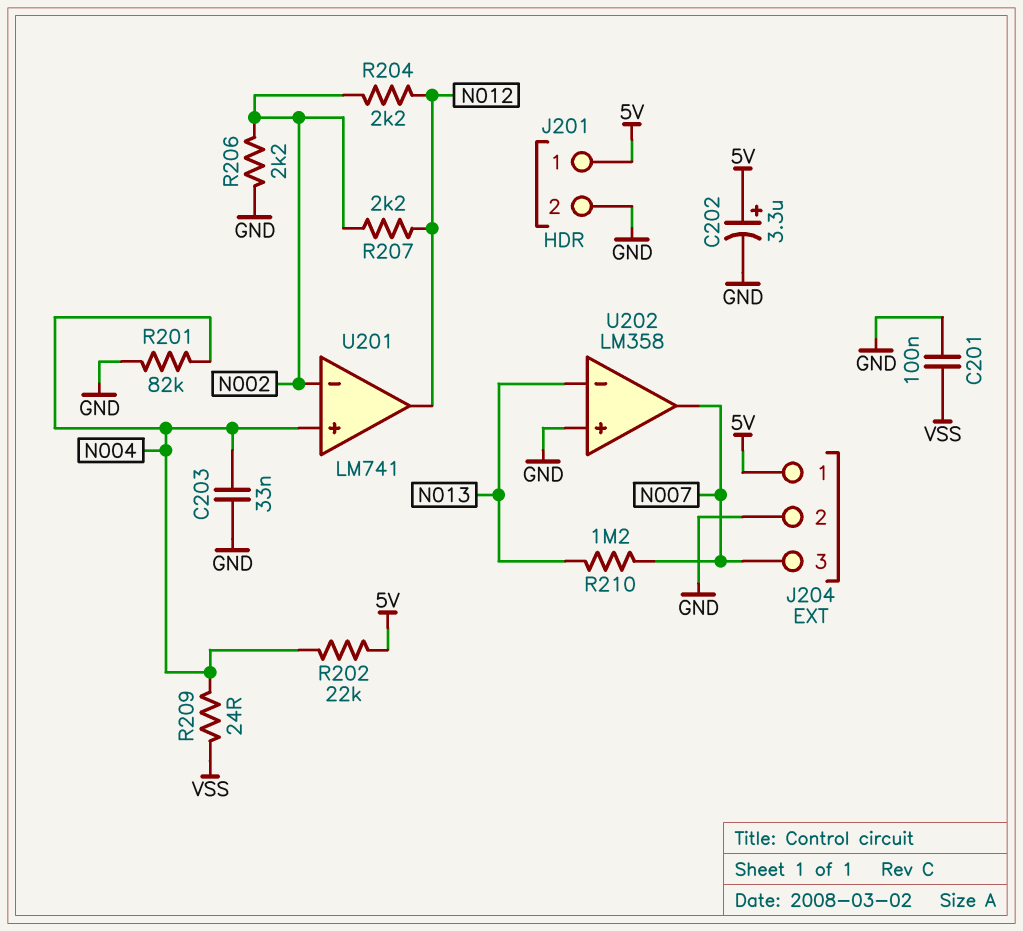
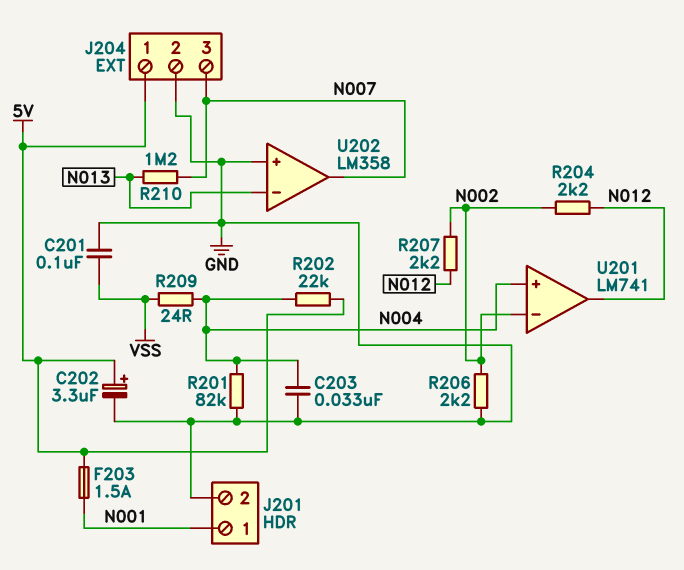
F203: none -> 1.5A (5V, N001)
J201 pin 1: 5V -> N001

